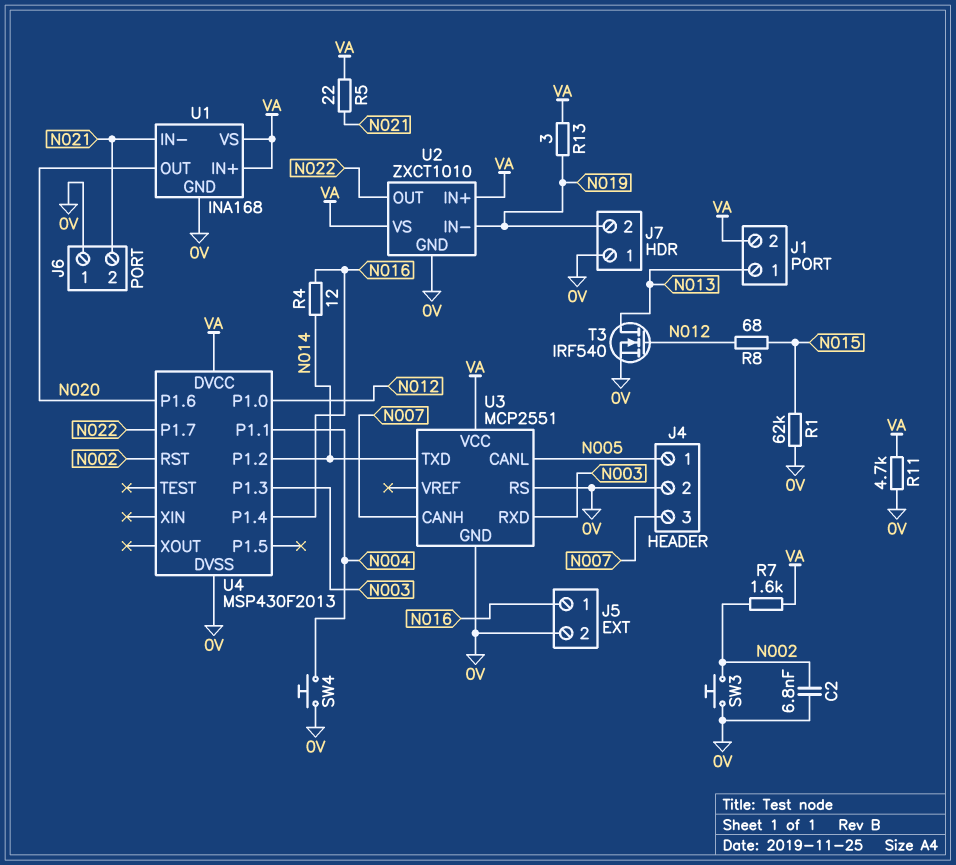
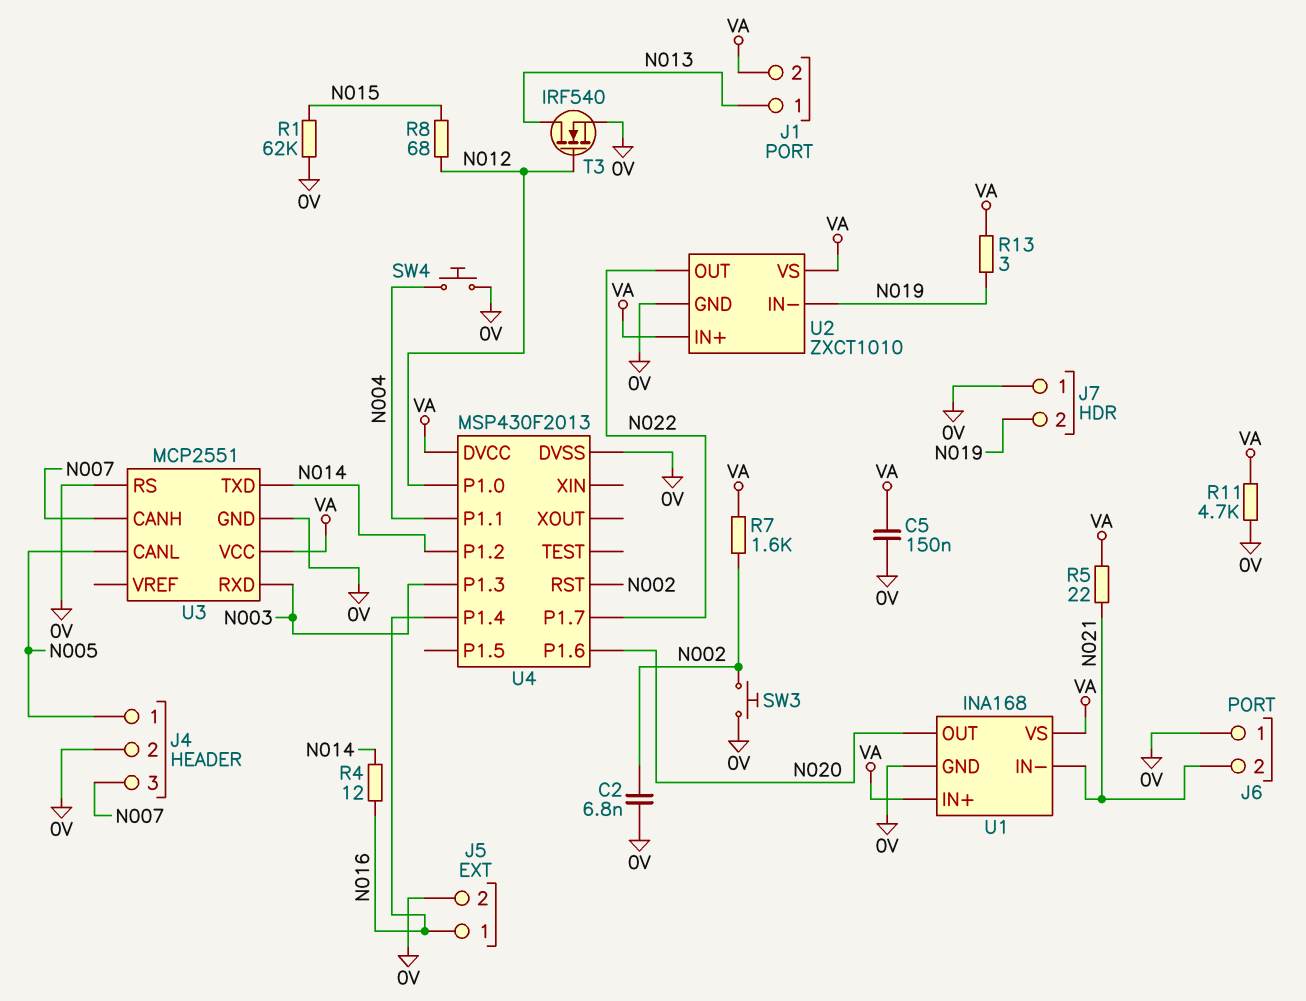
C5: none -> 150nF (0V, VA)

